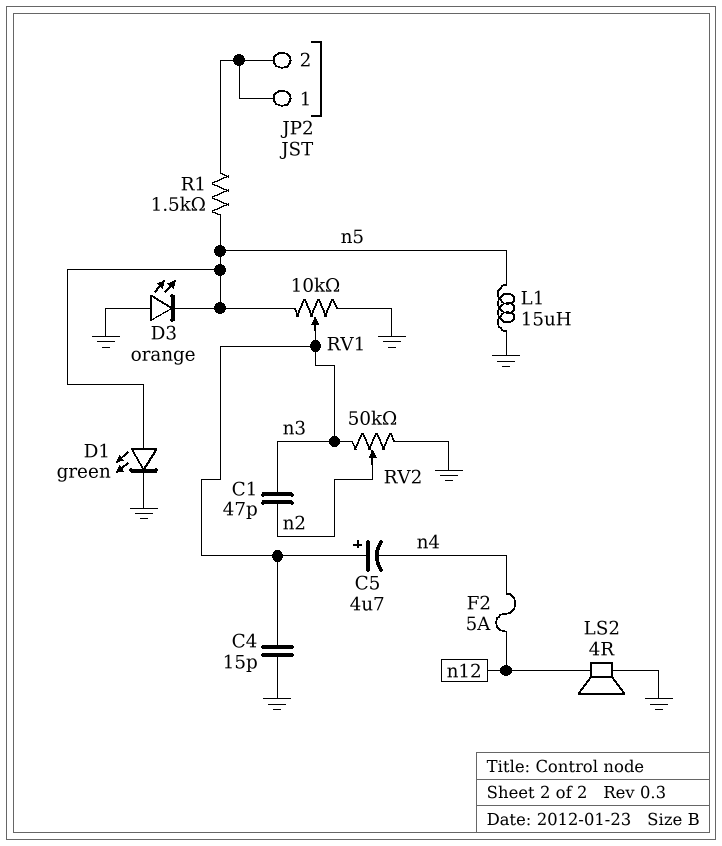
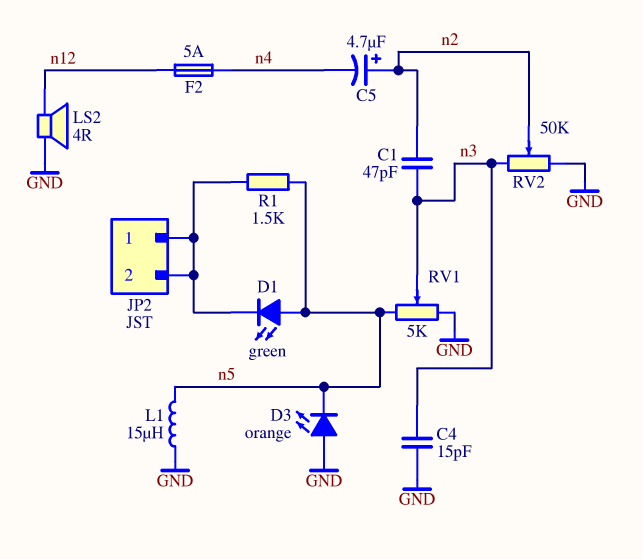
C5: 4.7uF (plus n3, minus n4) -> 4.7uF (plus n2, minus n4)
D1: LED green (A n5, K GND) -> LED green (A n5, K JP2/1)
RV1: 10k (GND, n5, wiper n3) -> 5k (GND, n5, wiper n3)

